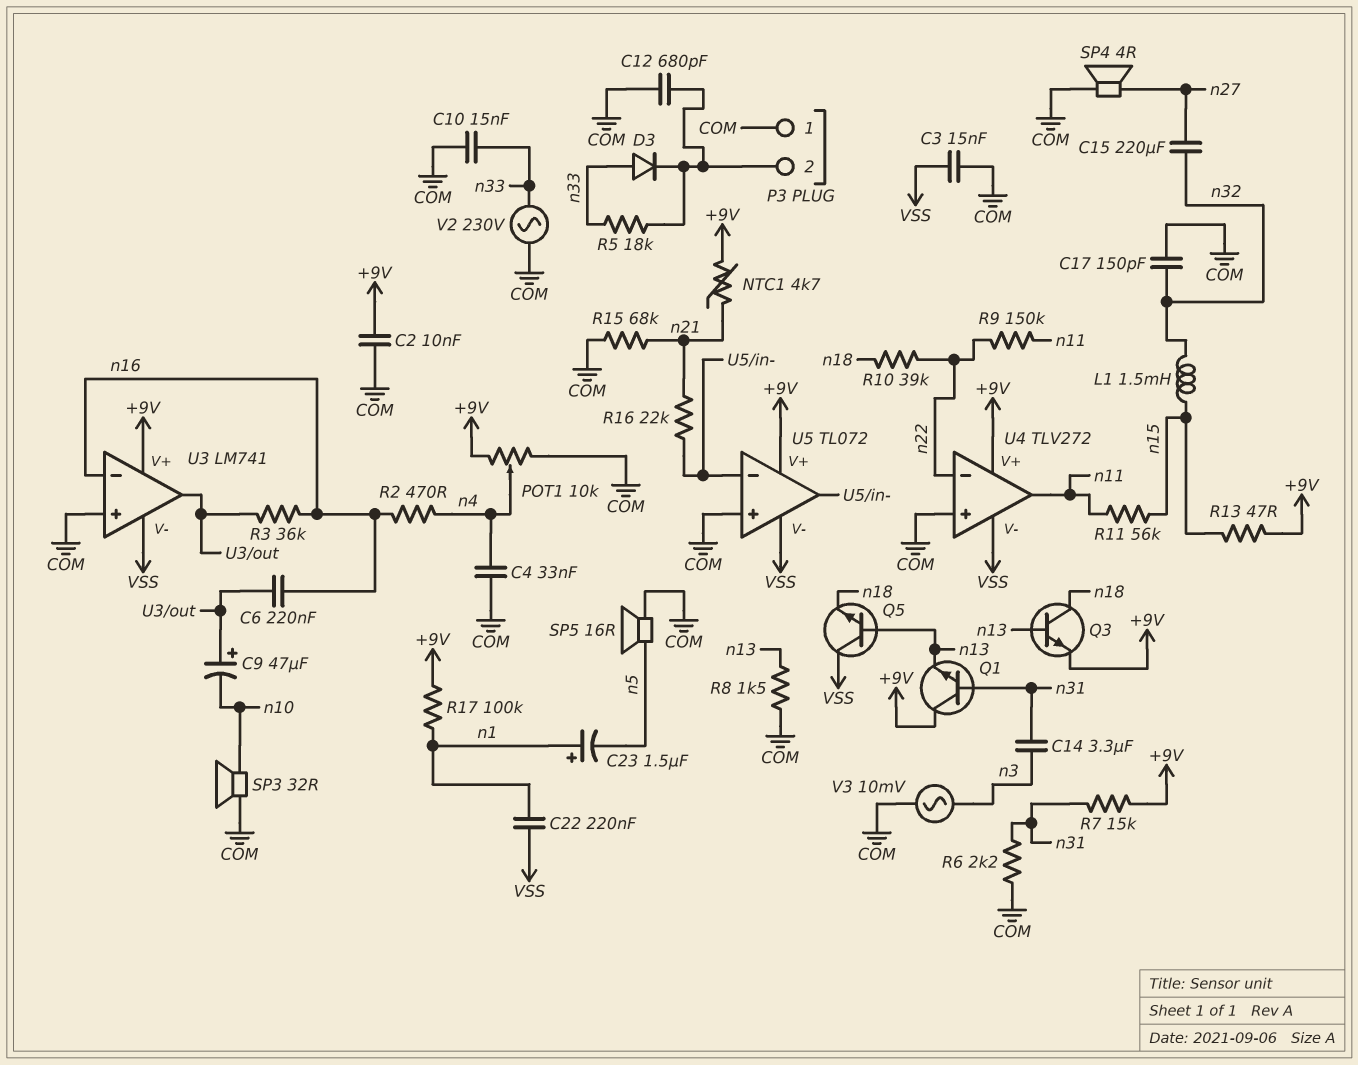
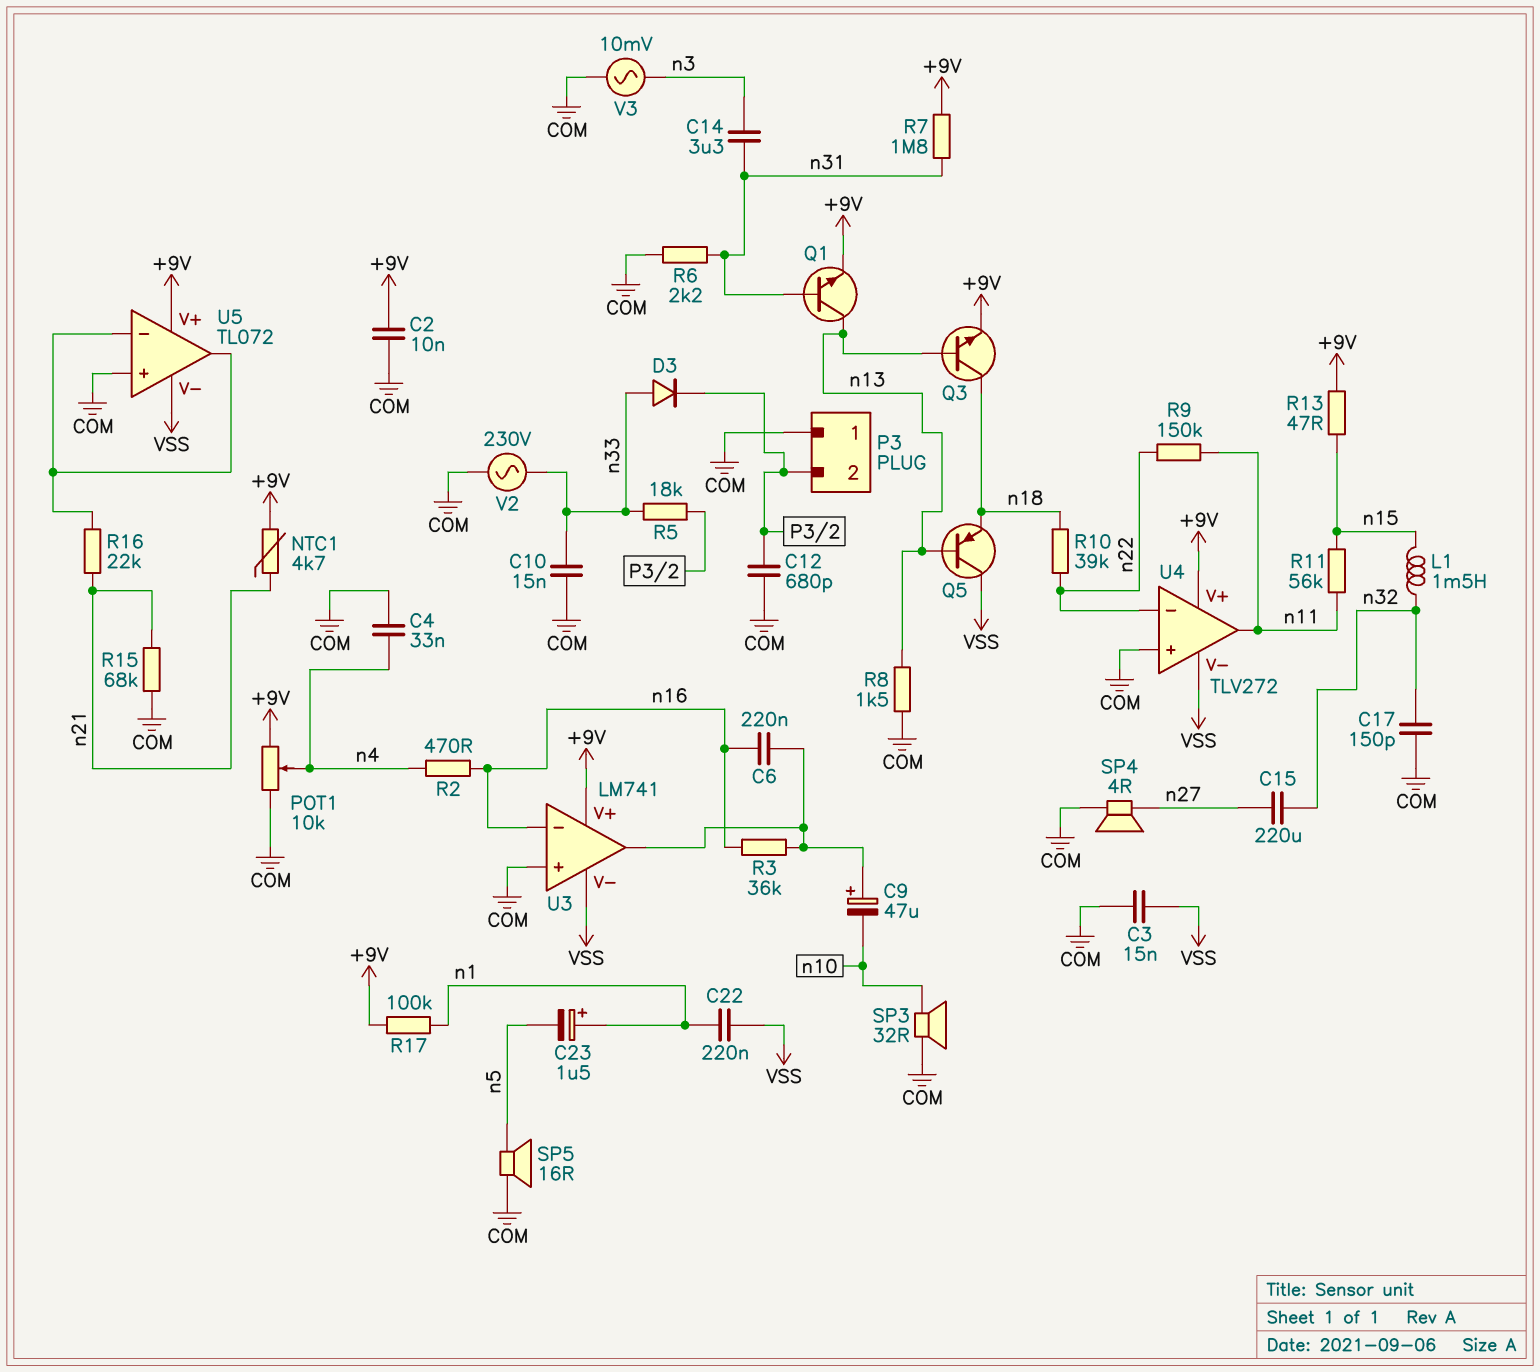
Q1: NPN (B n31, C +9V, E n13) -> NPN (B n31, C n13, E +9V)
Q5: NPN (B n13, C VSS, E n18) -> PNP (B n13, C VSS, E n18)
R7: 15k (+9V, n31) -> 1.8M (+9V, n31)

